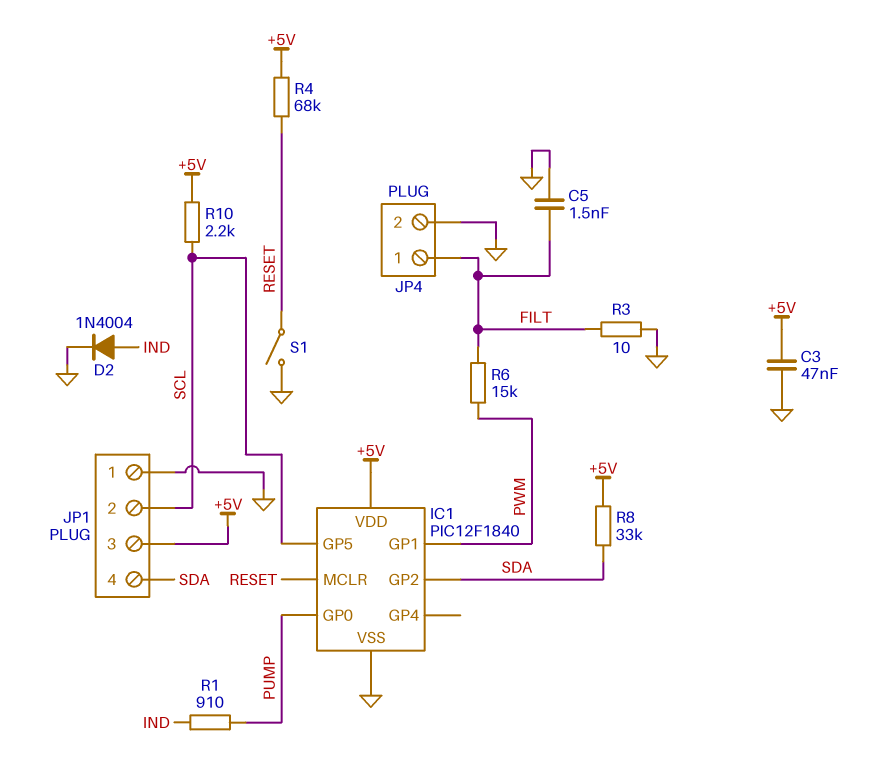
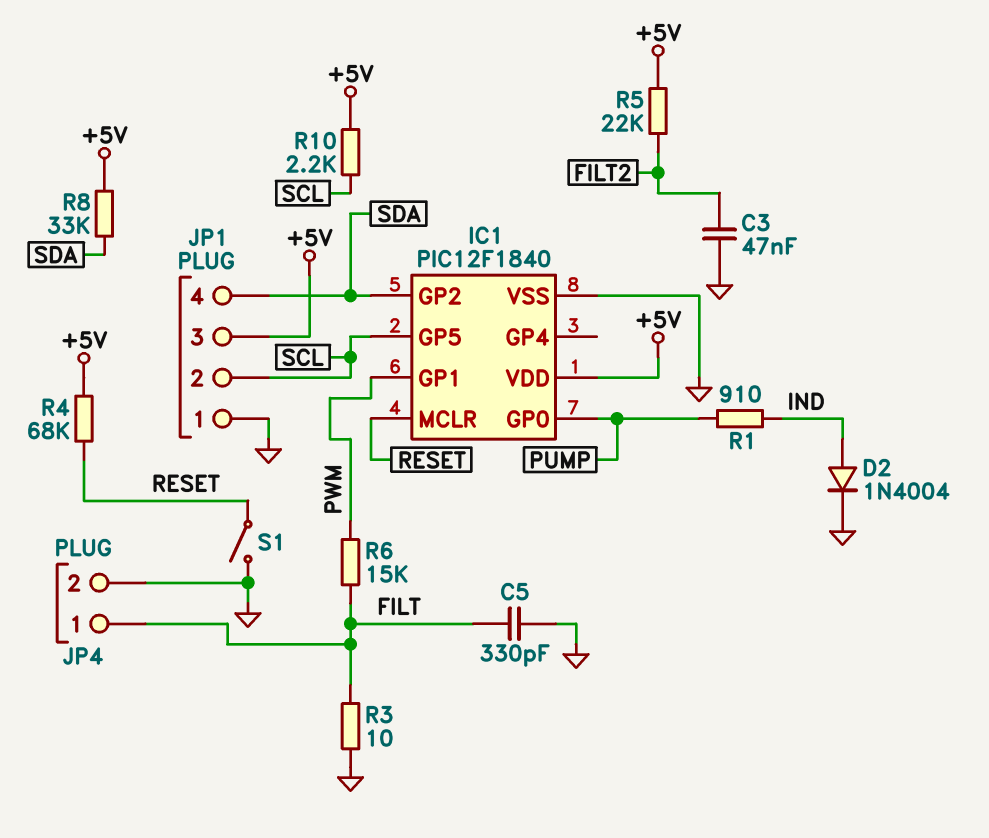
C3: 47nF (+5V, GND) -> 47nF (FILT2, GND)
C5: 1.5nF (FILT, GND) -> 330pF (FILT, GND)
R5: none -> 22k (+5V, FILT2)

